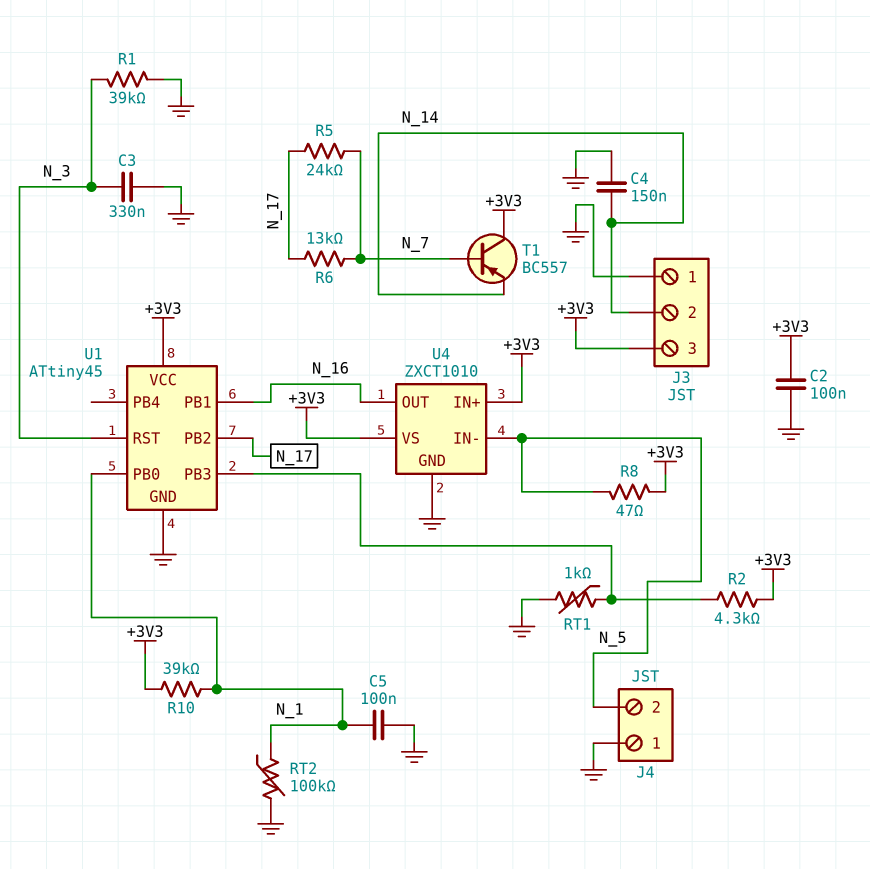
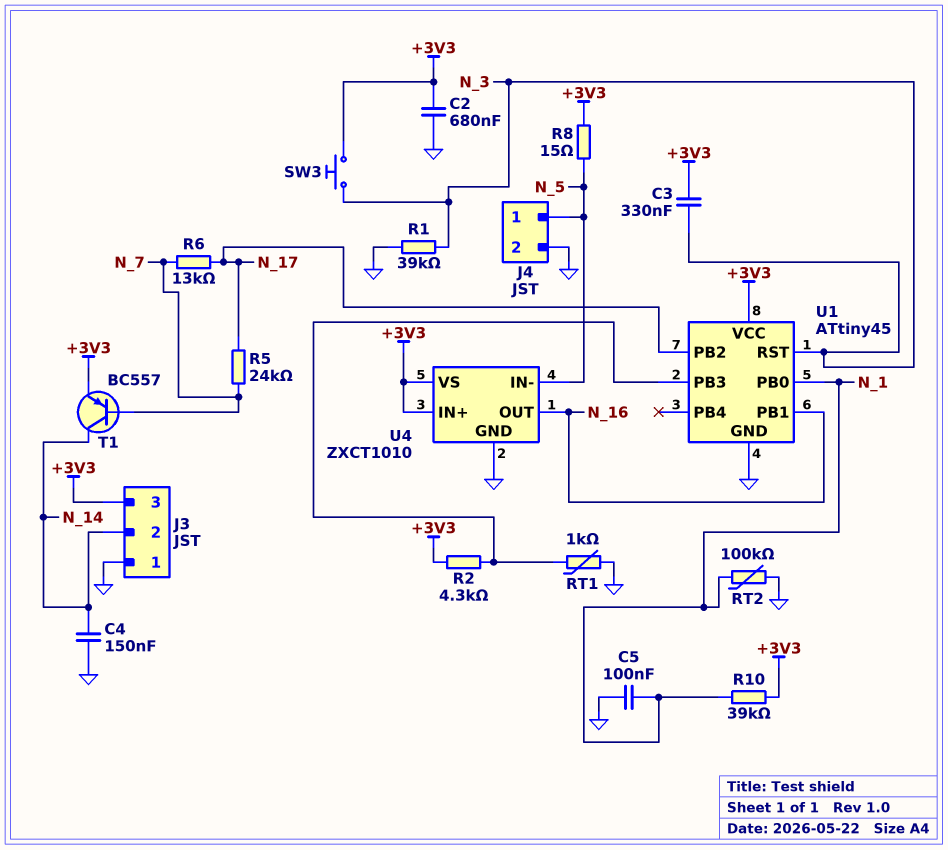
C2: 100nF (+3V3, GND) -> 680nF (+3V3, GND)
C3: 330nF (GND, N_3) -> 330nF (+3V3, N_3)
J4 pin 1: GND -> N_5
J4 pin 2: N_5 -> GND
R8: 47 (+3V3, N_5) -> 15 (+3V3, N_5)
SW3: none -> button (+3V3, N_3)
T1: PNP BC557 (B N_7, C +3V3, E N_14) -> PNP BC557 (B N_7, C N_14, E +3V3)

